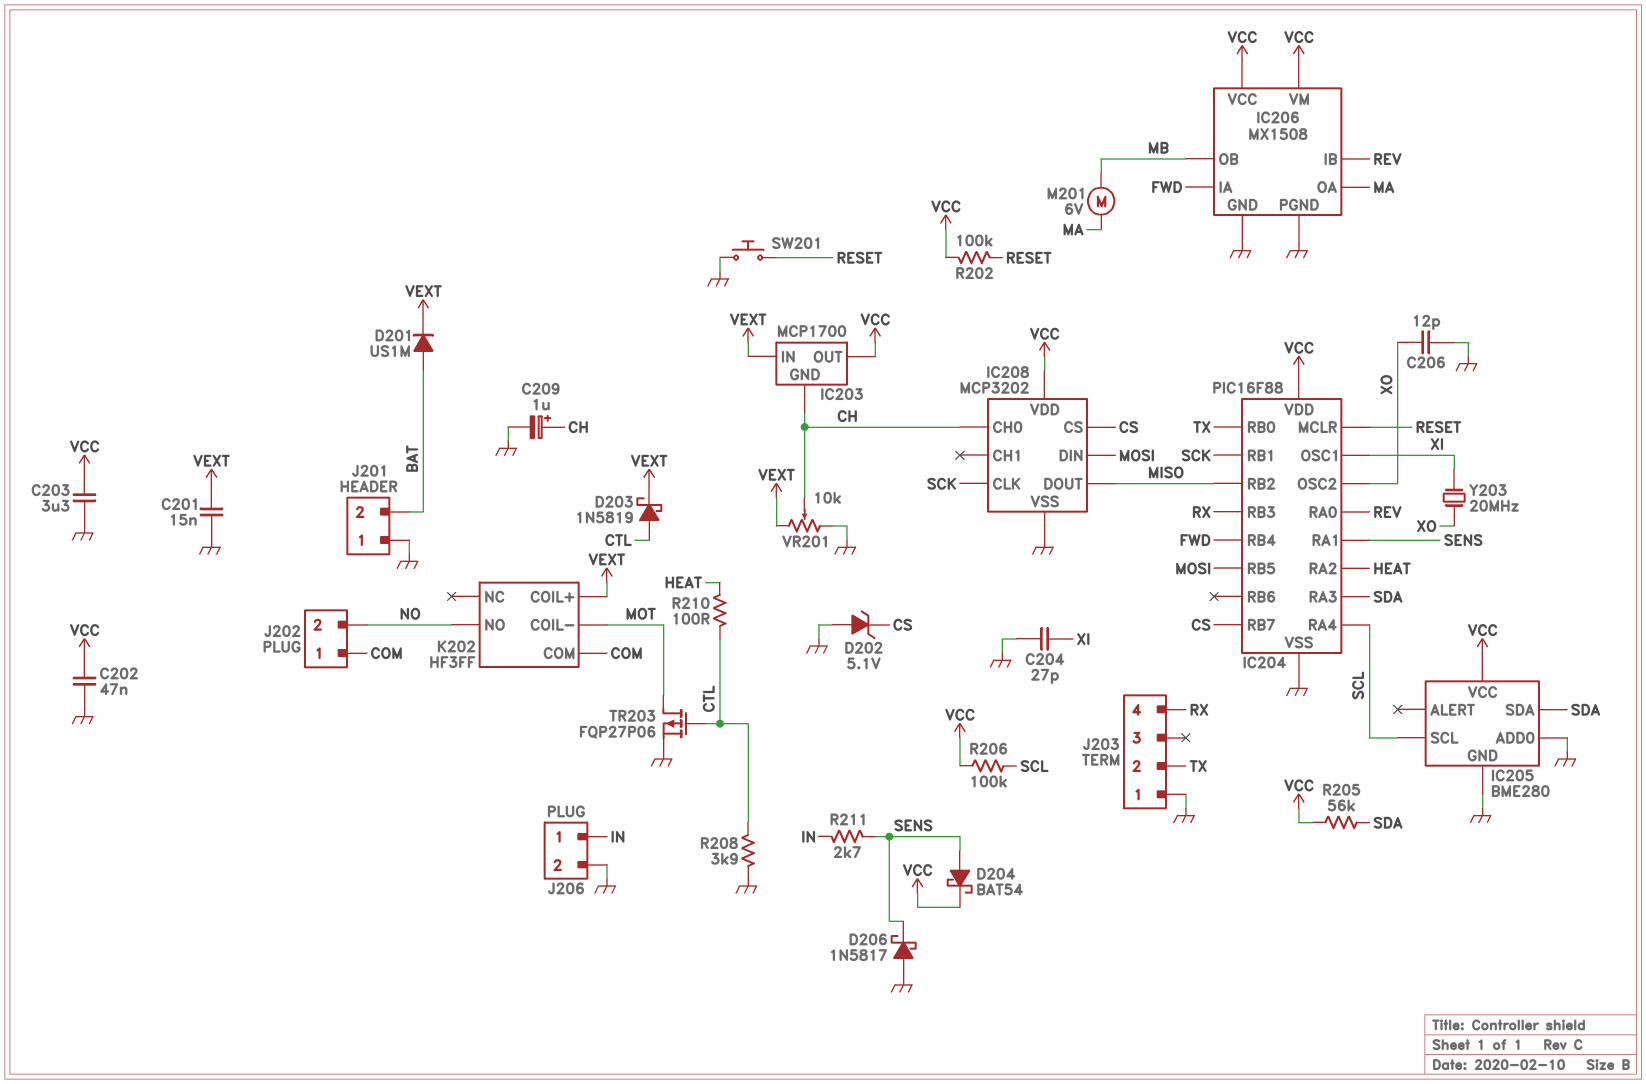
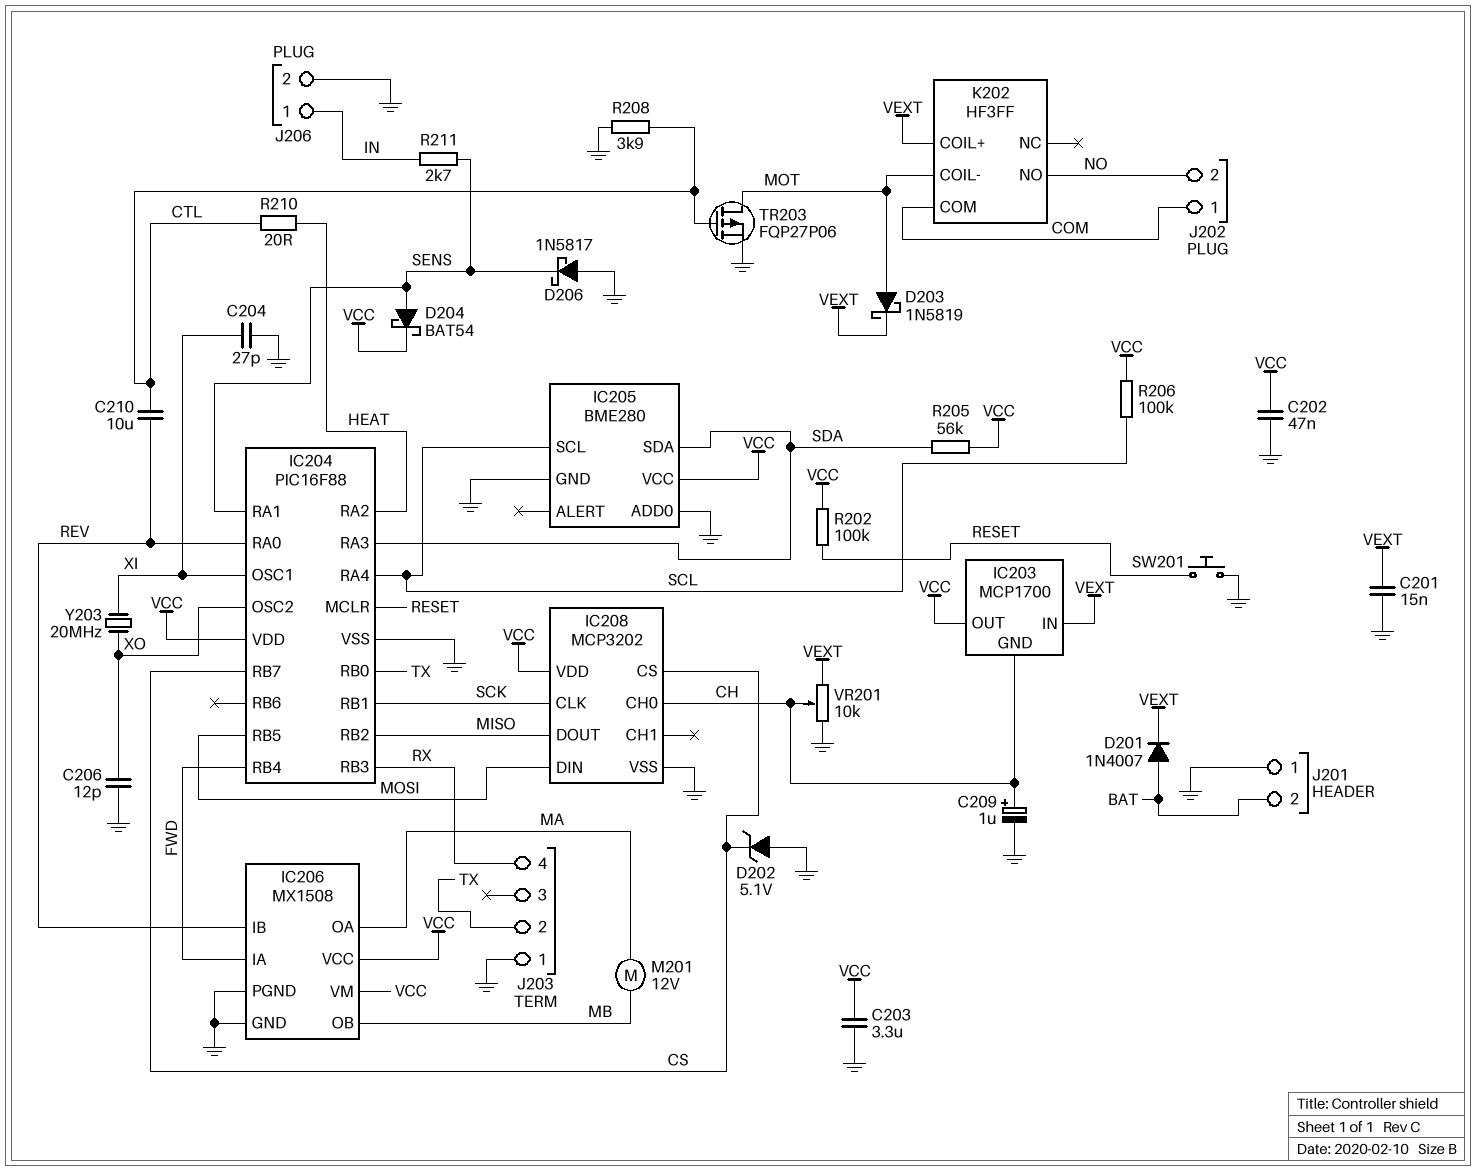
C210: none -> 10uF (CTL, REV)
D201: diode US1M (A BAT, K VEXT) -> diode 1N4007 (A BAT, K VEXT)
D203: schottky 1N5819 (A CTL, K VEXT) -> schottky 1N5819 (A MOT, K VEXT)
M201: motor 6V (MA, MB) -> motor 12V (MA, MB)
R210: 100 (CTL, HEAT) -> 20 (CTL, HEAT)

